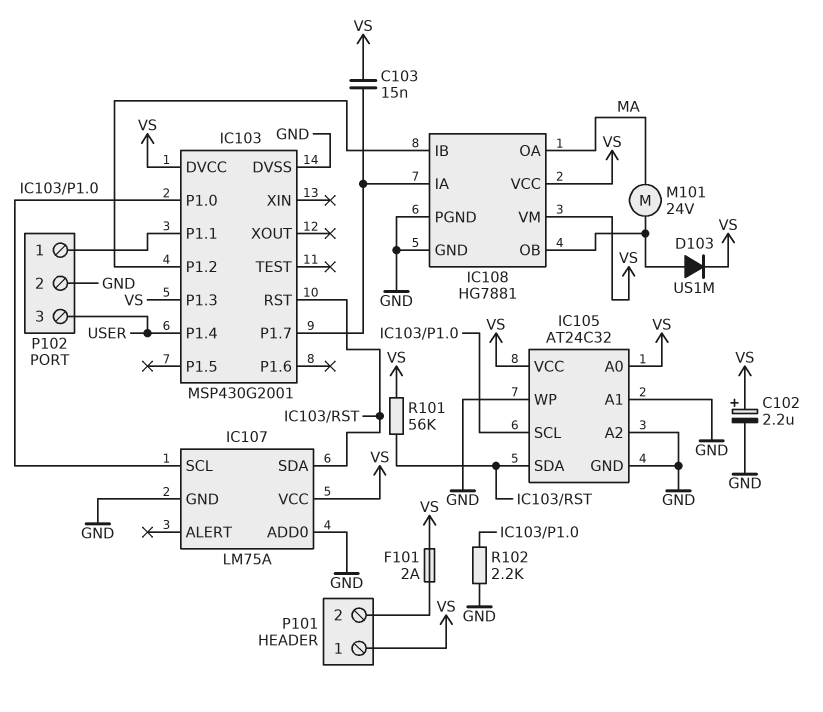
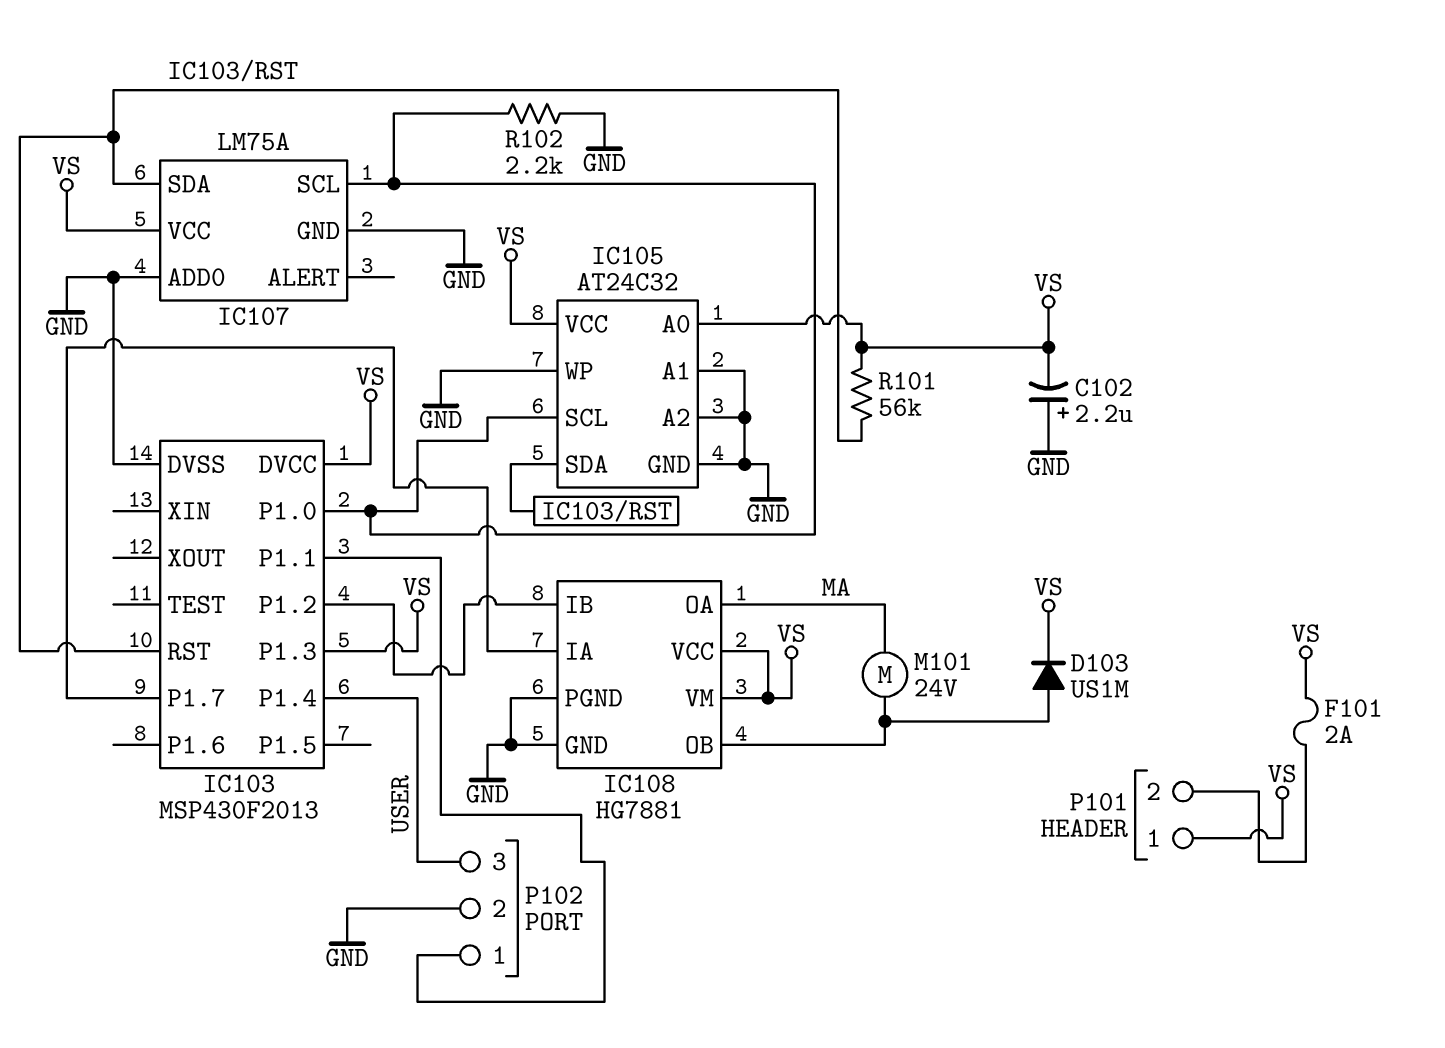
C102: 2.2uF (plus VS, minus GND) -> 2.2uF (plus GND, minus VS)
C103: 15nF (IC103/P1.7, VS) -> none
IC103: MSP430G2001 -> MSP430F2013

